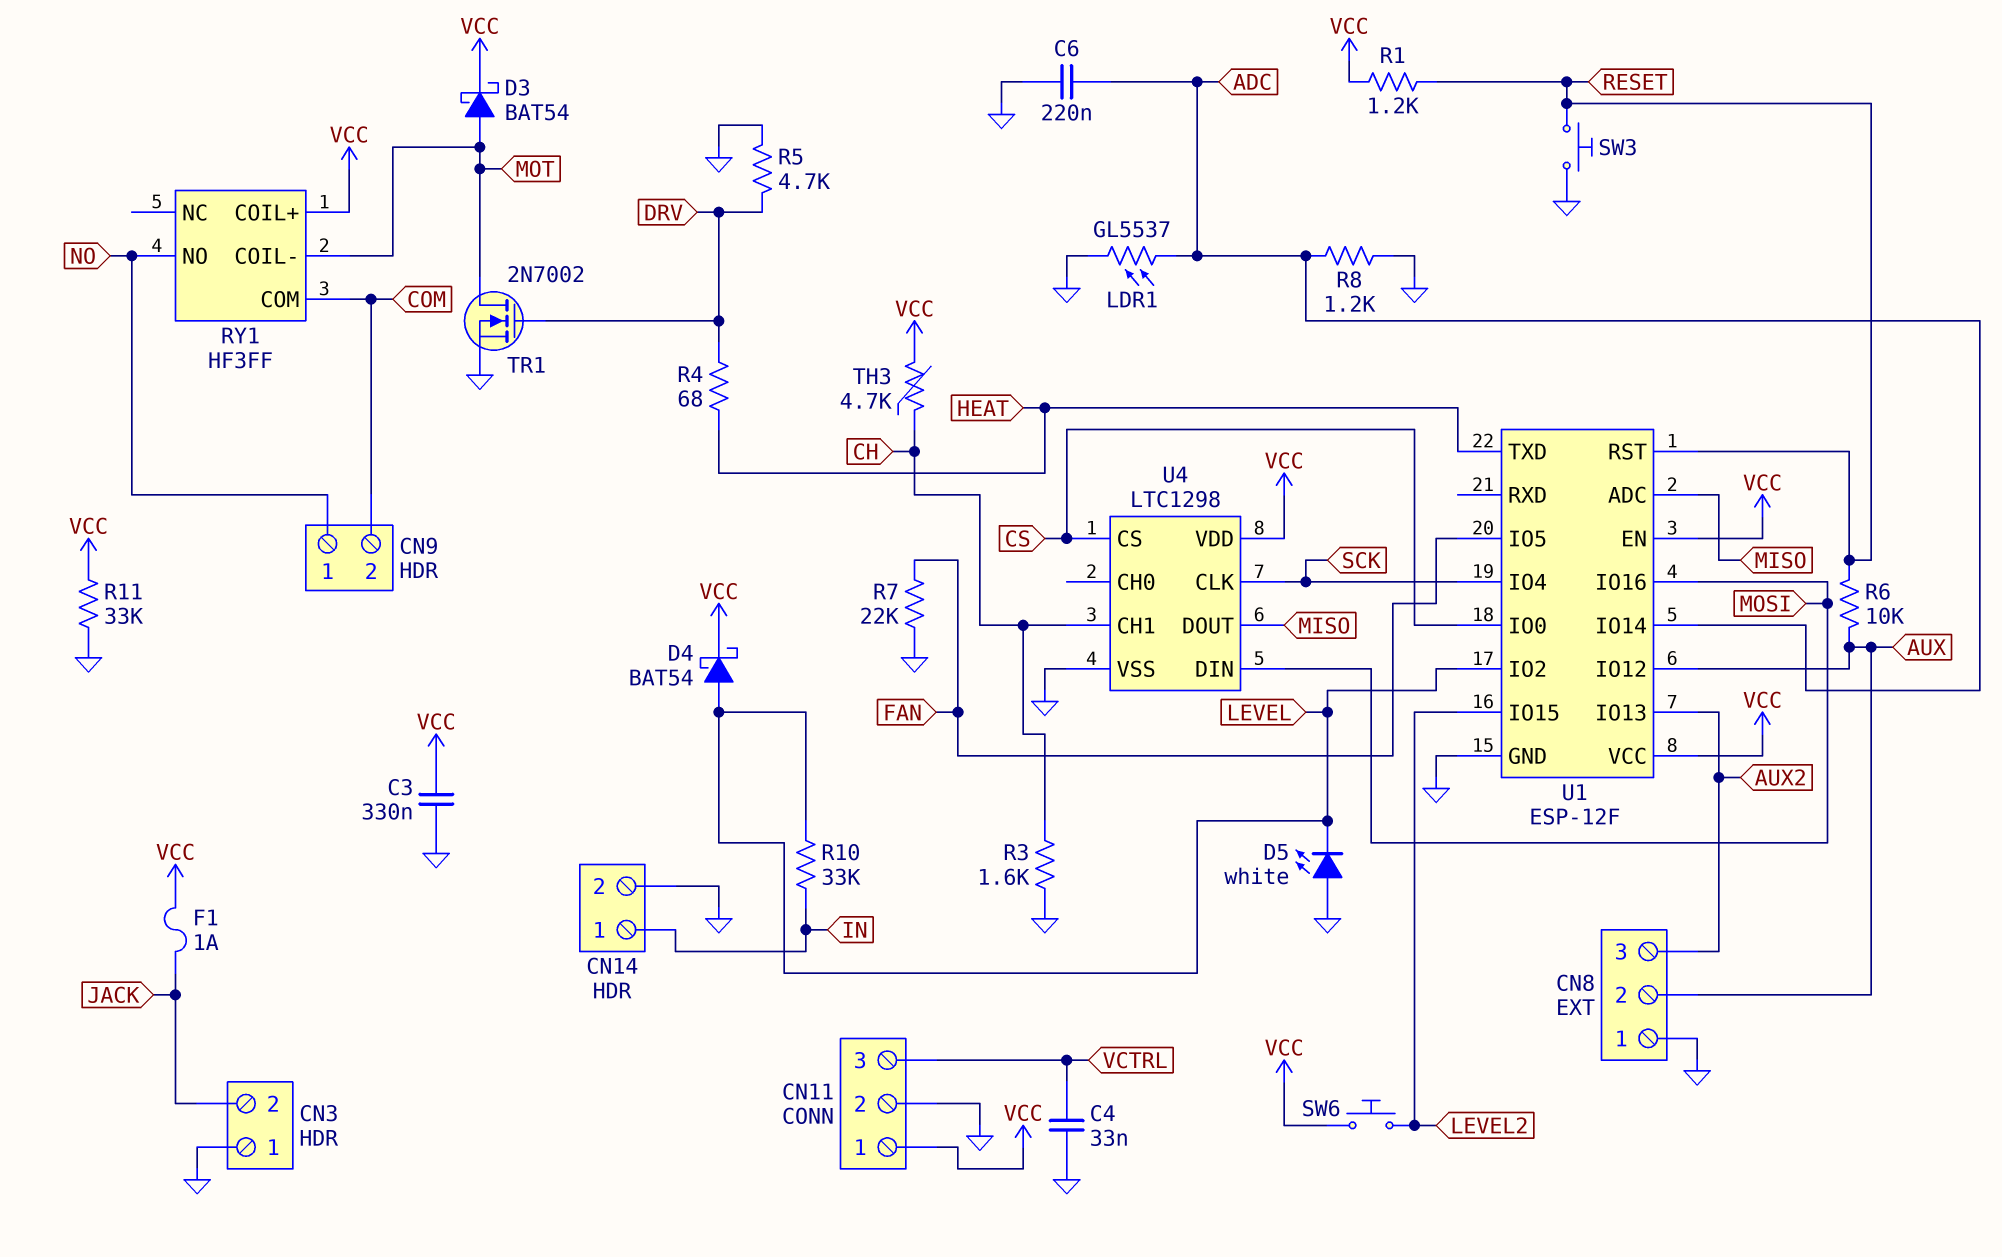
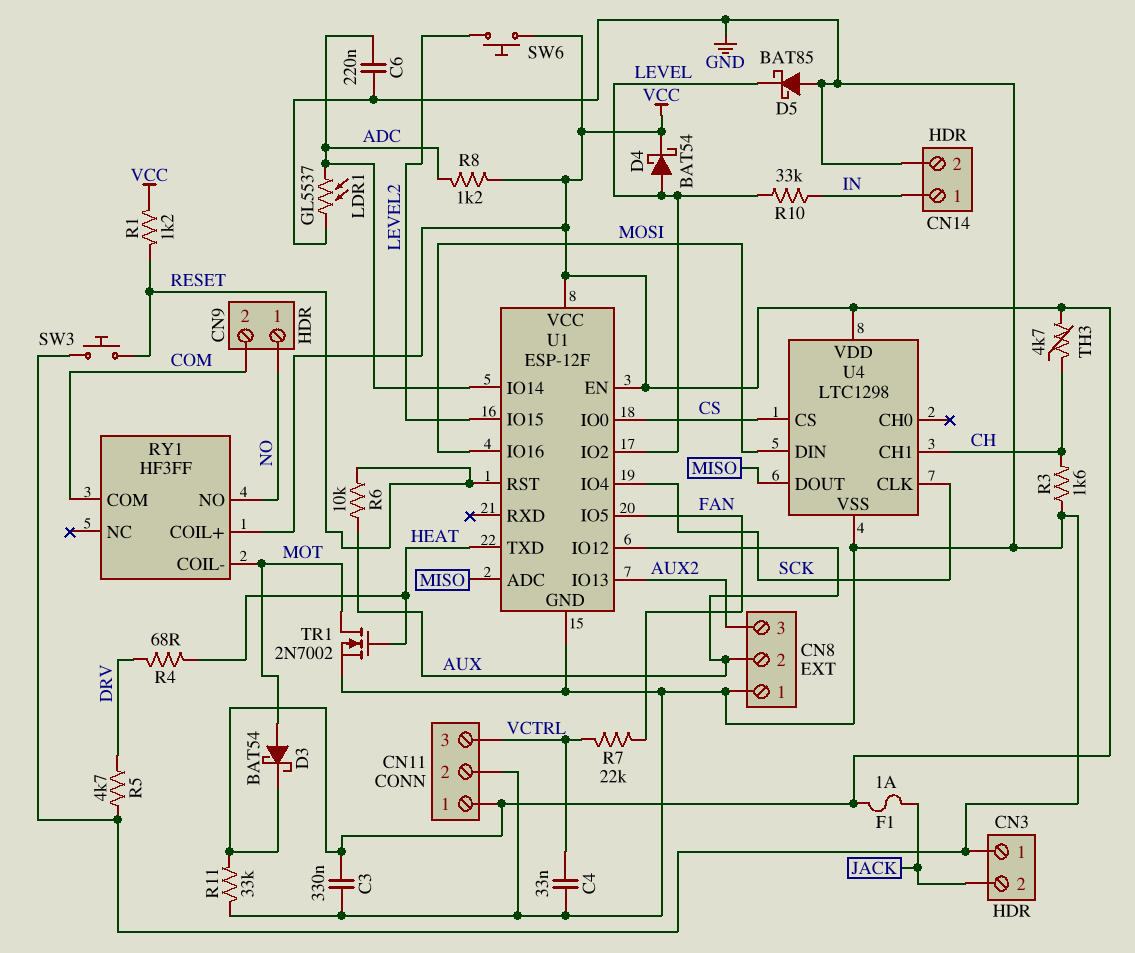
D5: LED white (A GND, K LEVEL) -> schottky BAT85 (A GND, K LEVEL)
R7: 22k (FAN, GND) -> 22k (FAN, VCTRL)
R8: 1.2k (ADC, GND) -> 1.2k (ADC, VCC)
TR1: NMOS 2N7002 (G DRV, D MOT, S GND) -> NMOS 2N7002 (G HEAT, D MOT, S GND)

